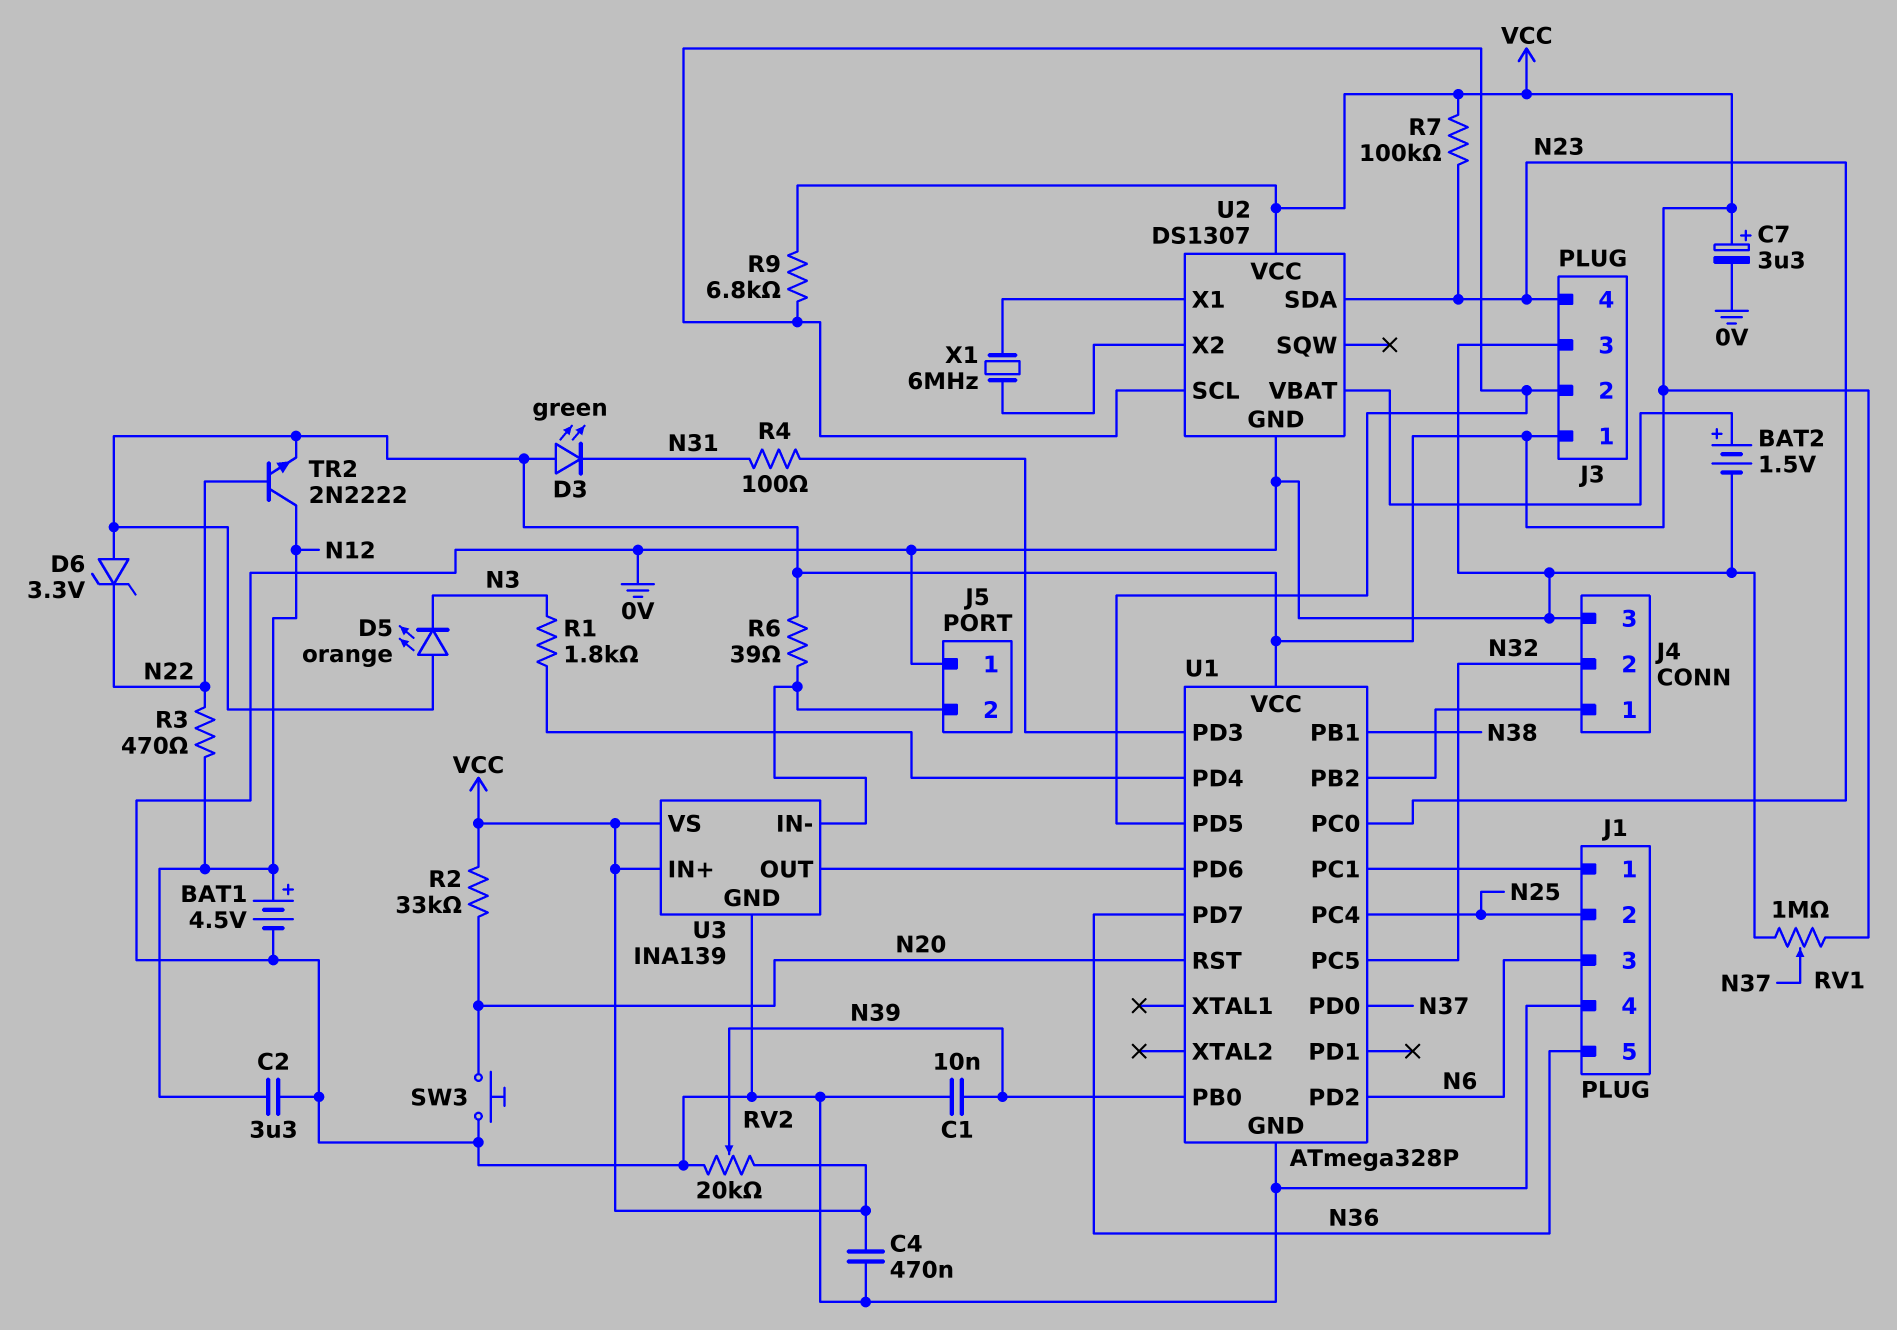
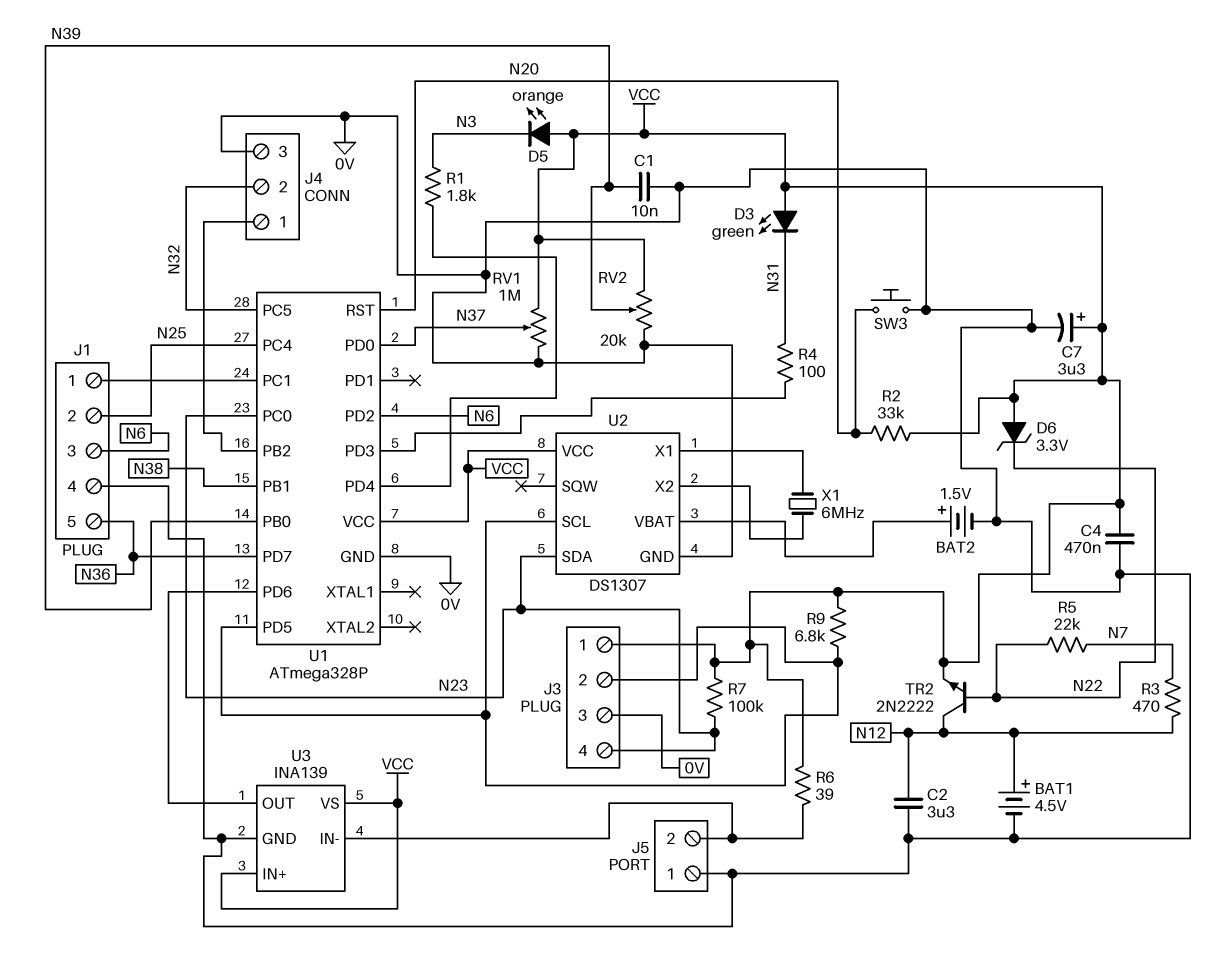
R3: 470 (N12, N22) -> 470 (N7, N12)
R5: none -> 22k (N7, N22)

